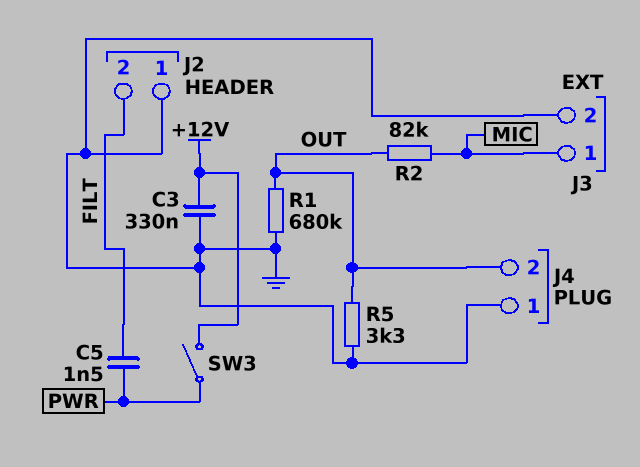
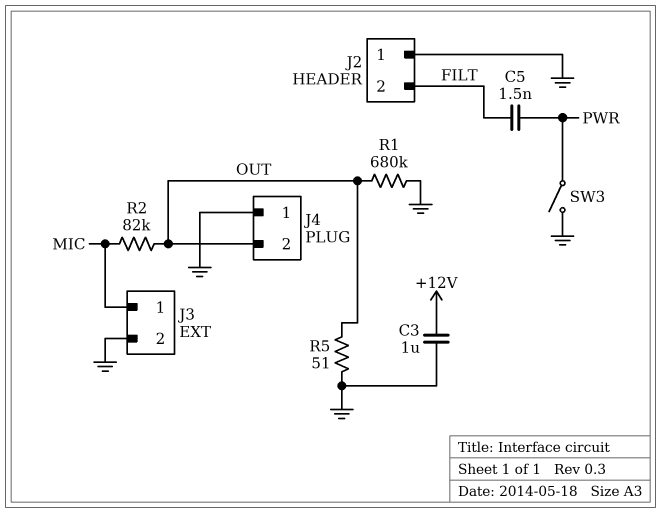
C3: 330nF (+12V, GND) -> 1uF (+12V, GND)
R5: 3.3k (GND, OUT) -> 51 (GND, OUT)
SW3: switch (+12V, PWR) -> switch (GND, PWR)

